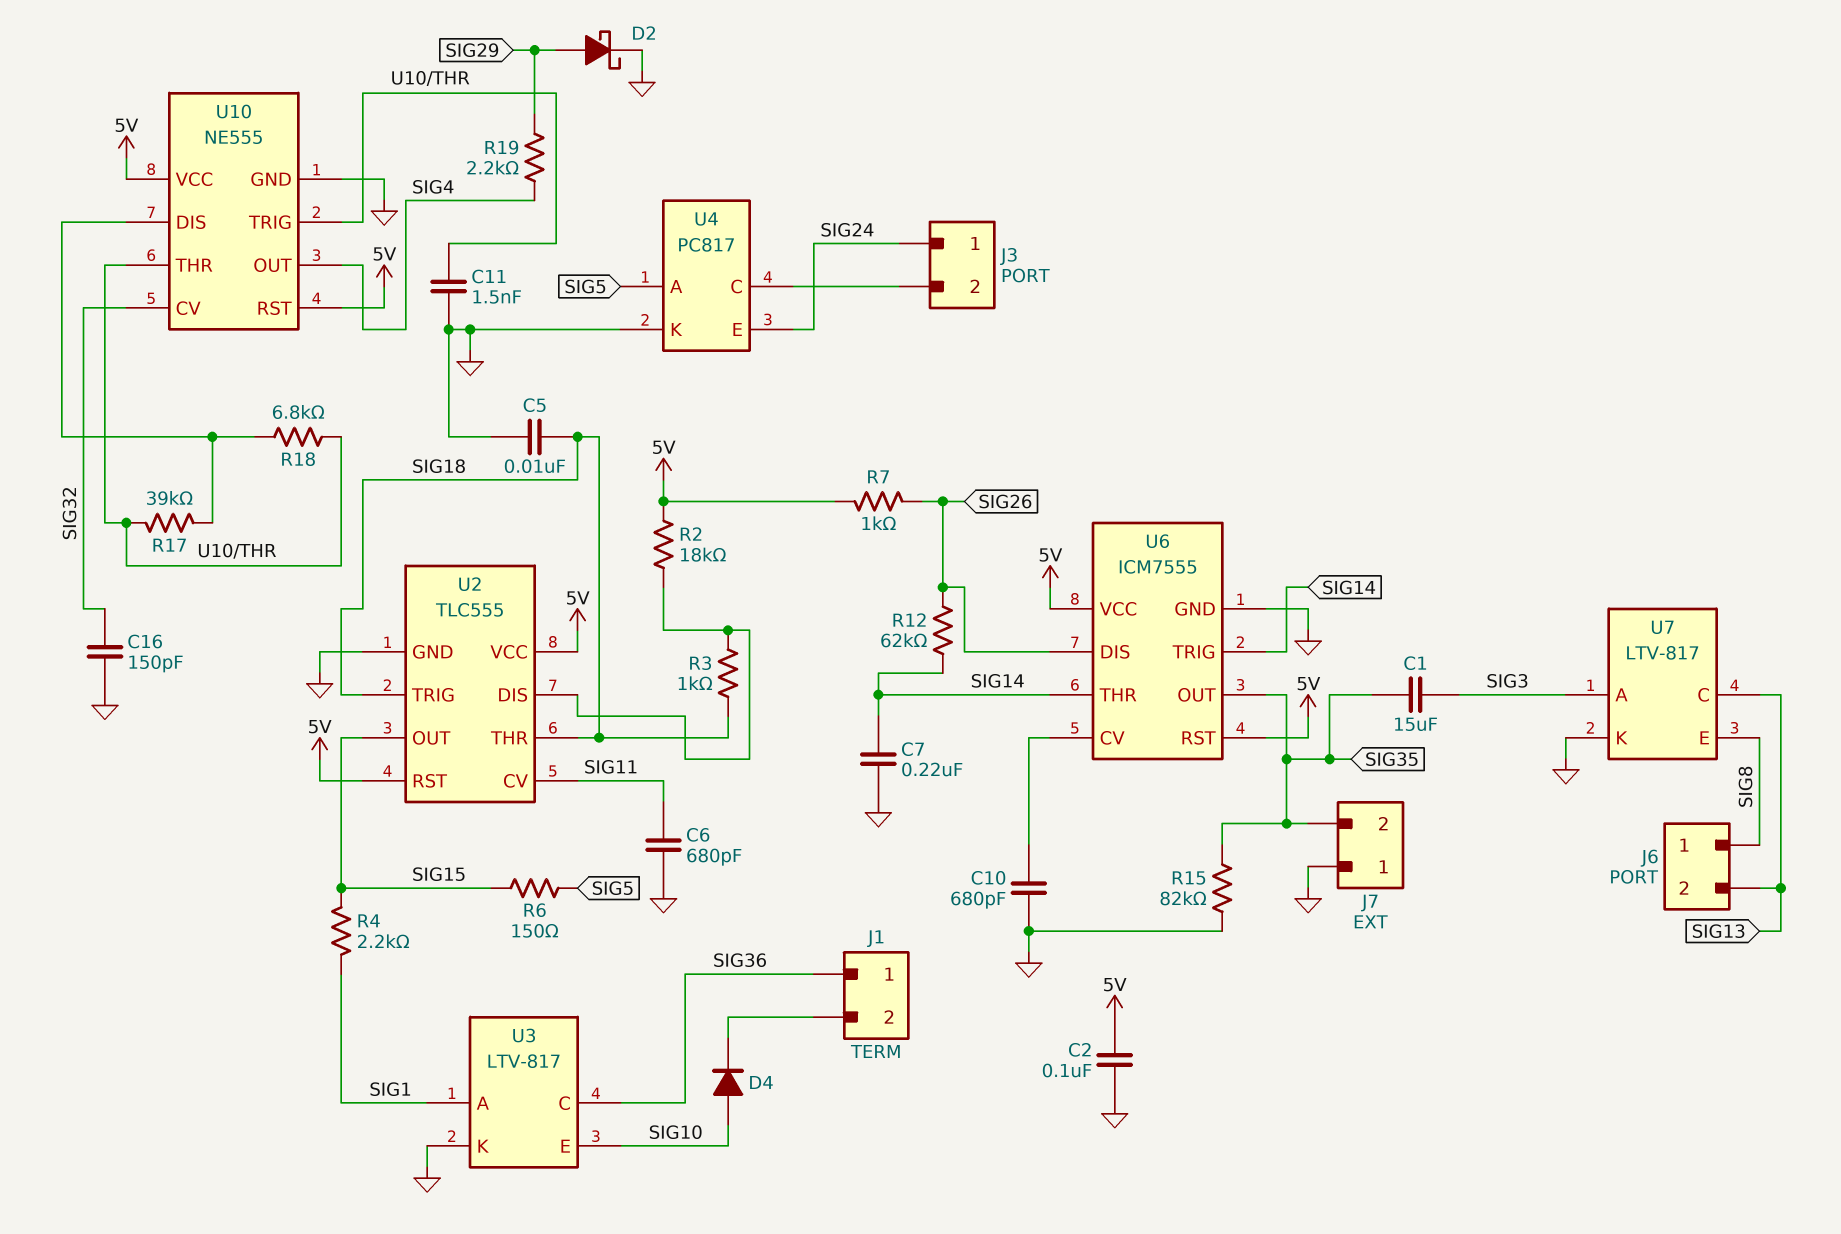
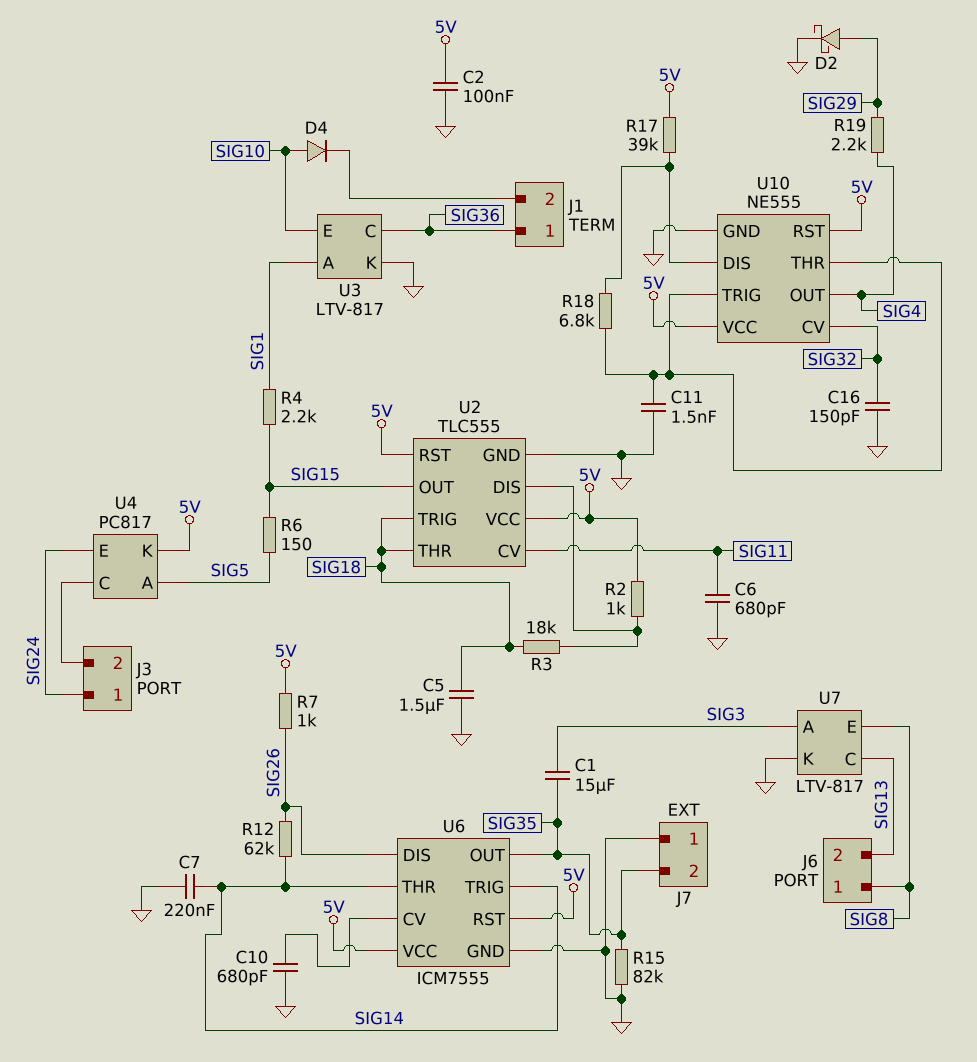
C5: 10nF (GND, SIG18) -> 1.5uF (GND, SIG18)
R2: 18k (5V, U2/DIS) -> 1k (5V, U2/DIS)
R3: 1k (SIG18, U2/DIS) -> 18k (SIG18, U2/DIS)
R17: 39k (U10/DIS, U10/THR) -> 39k (5V, U10/DIS)
U4 pin K: GND -> 5V

